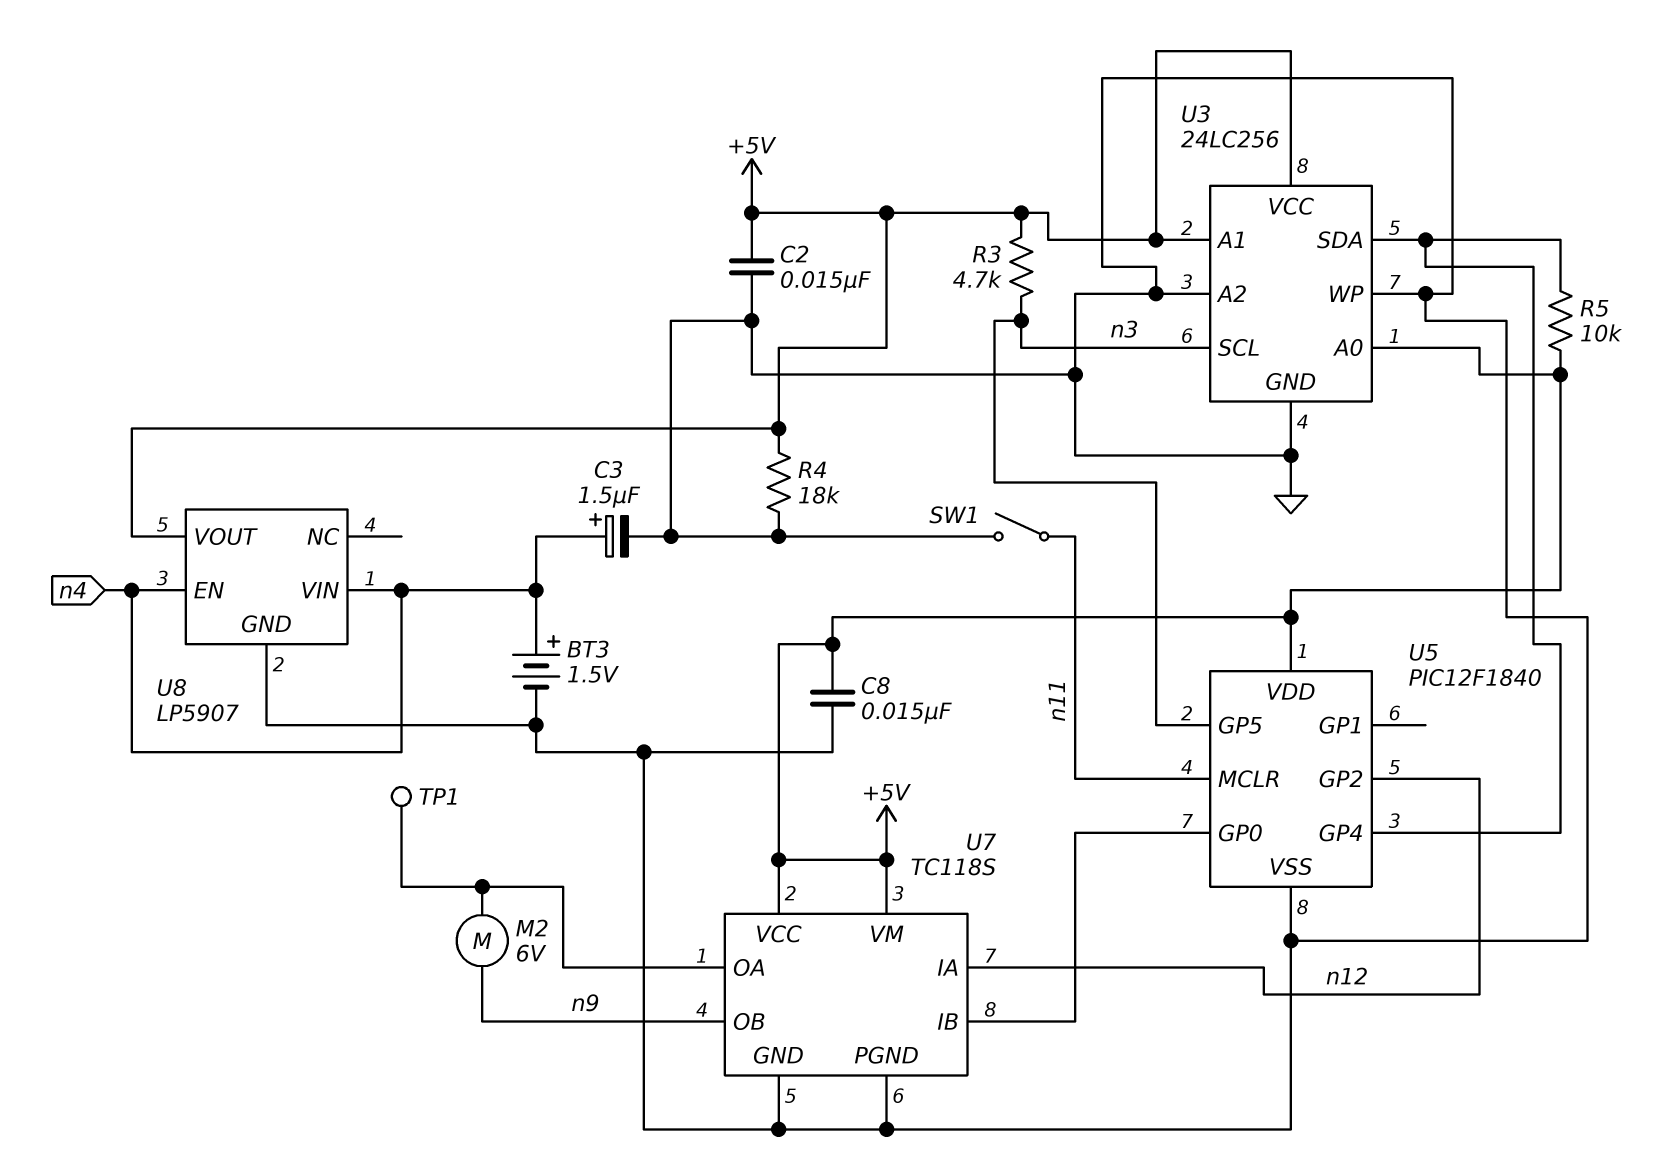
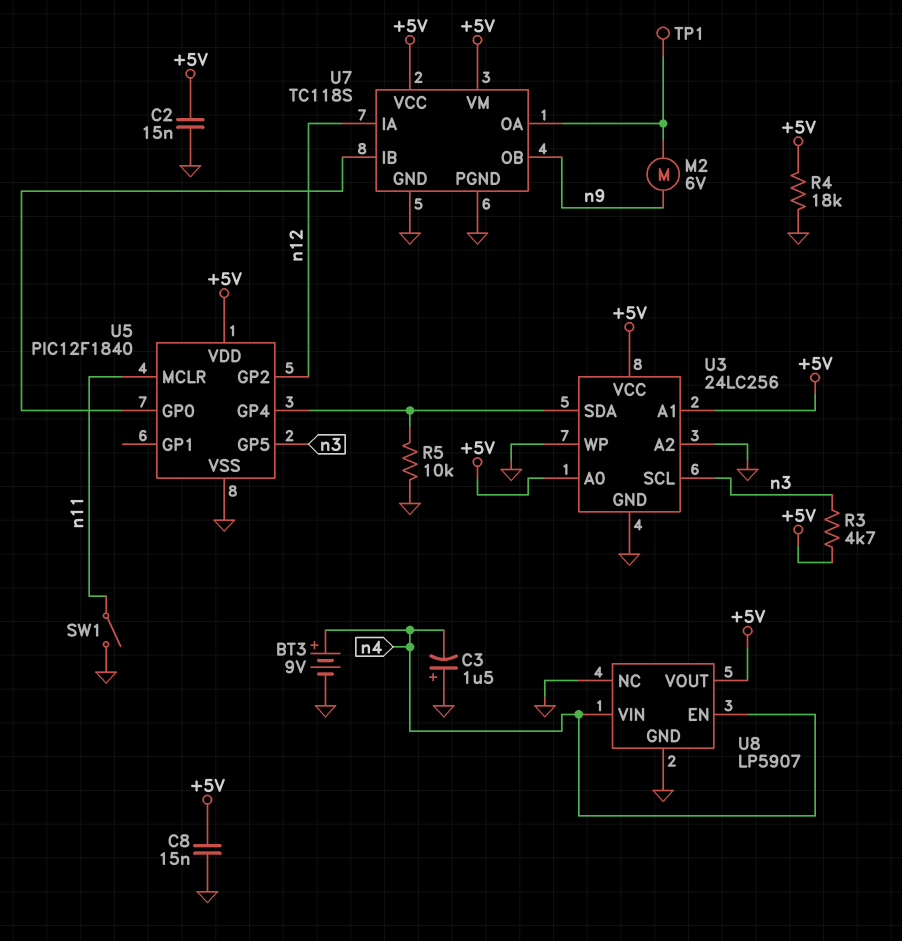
BT3: 1.5V (plus n4, minus GND) -> 9V (plus n4, minus GND)
C3: 1.5uF (plus n4, minus GND) -> 1.5uF (plus GND, minus n4)
R5: 10k (+5V, U3/SDA) -> 10k (GND, U3/SDA)
U8 pin NC: none -> GND

